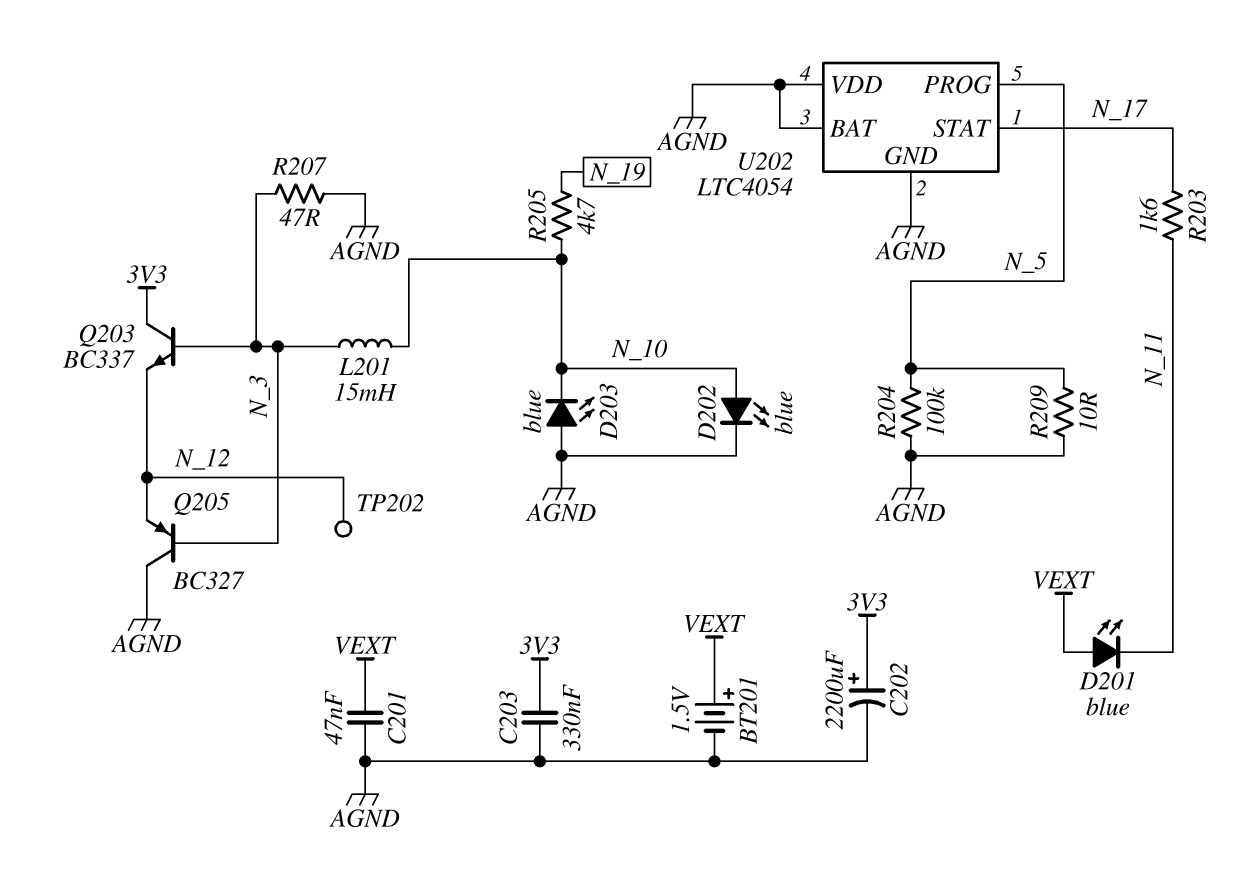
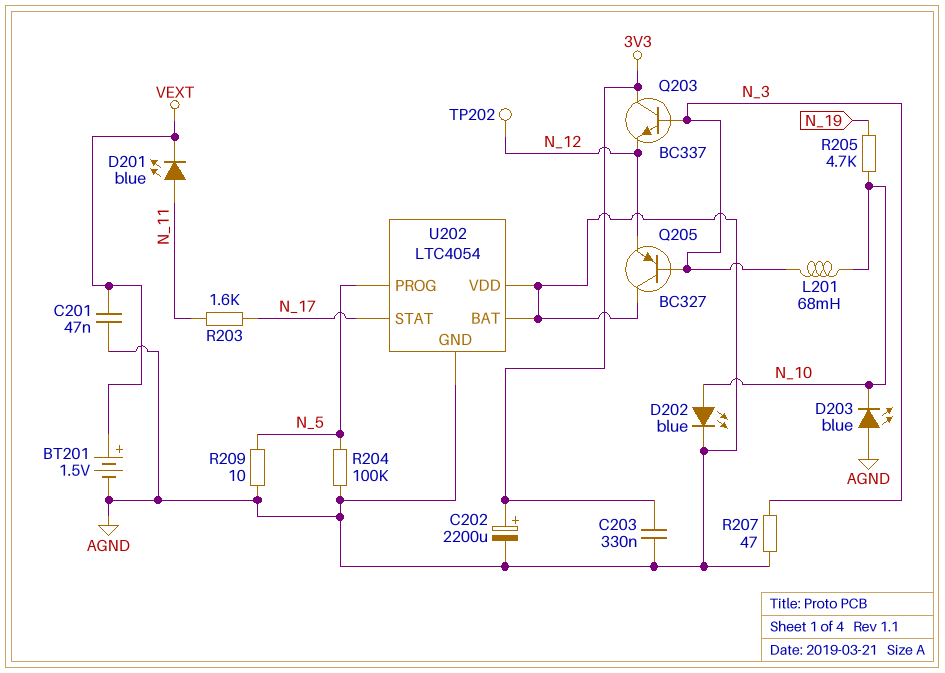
D201: LED blue (A VEXT, K N_11) -> LED blue (A N_11, K VEXT)
L201: 15mH (N_3, N_10) -> 68mH (N_3, N_10)

